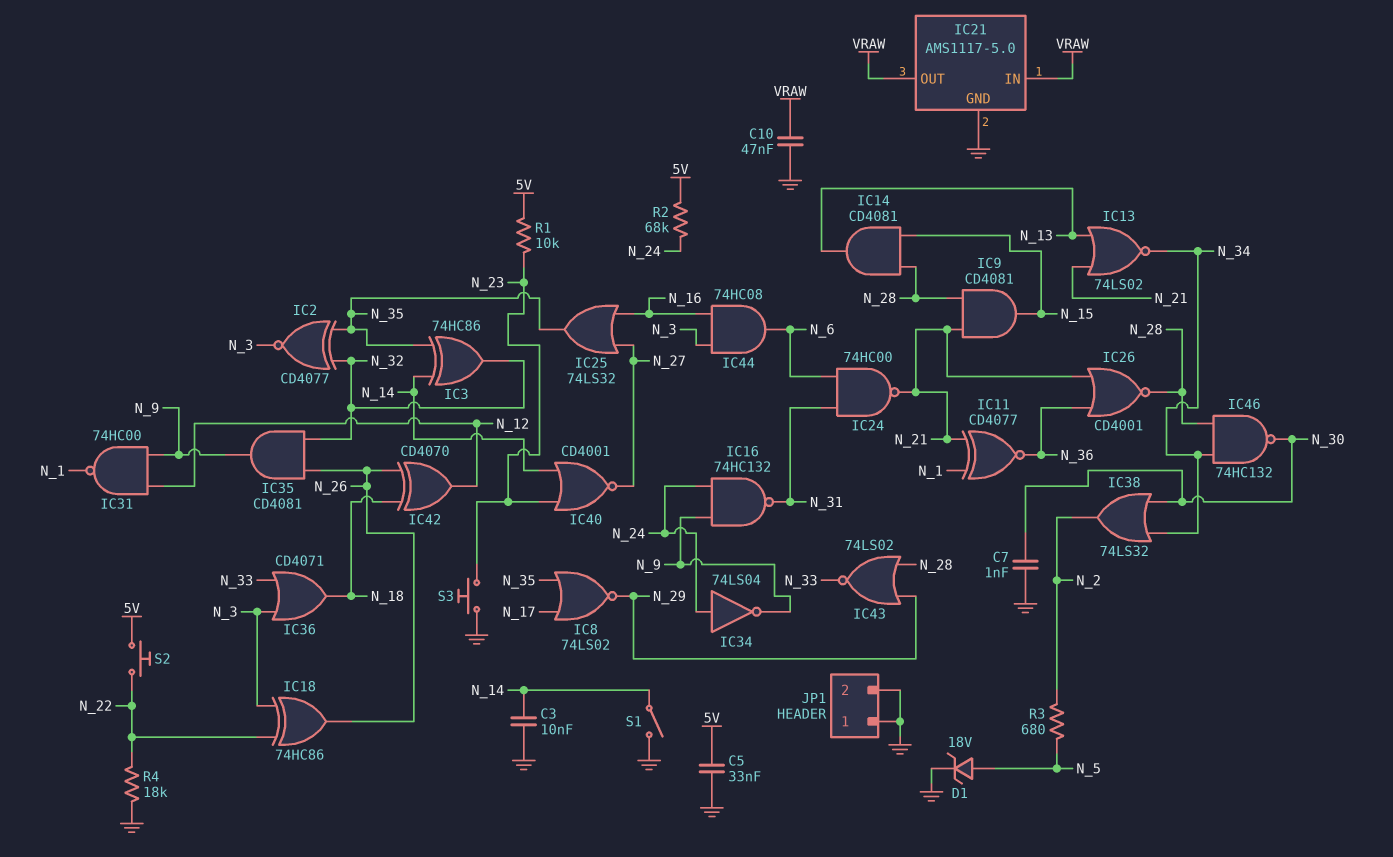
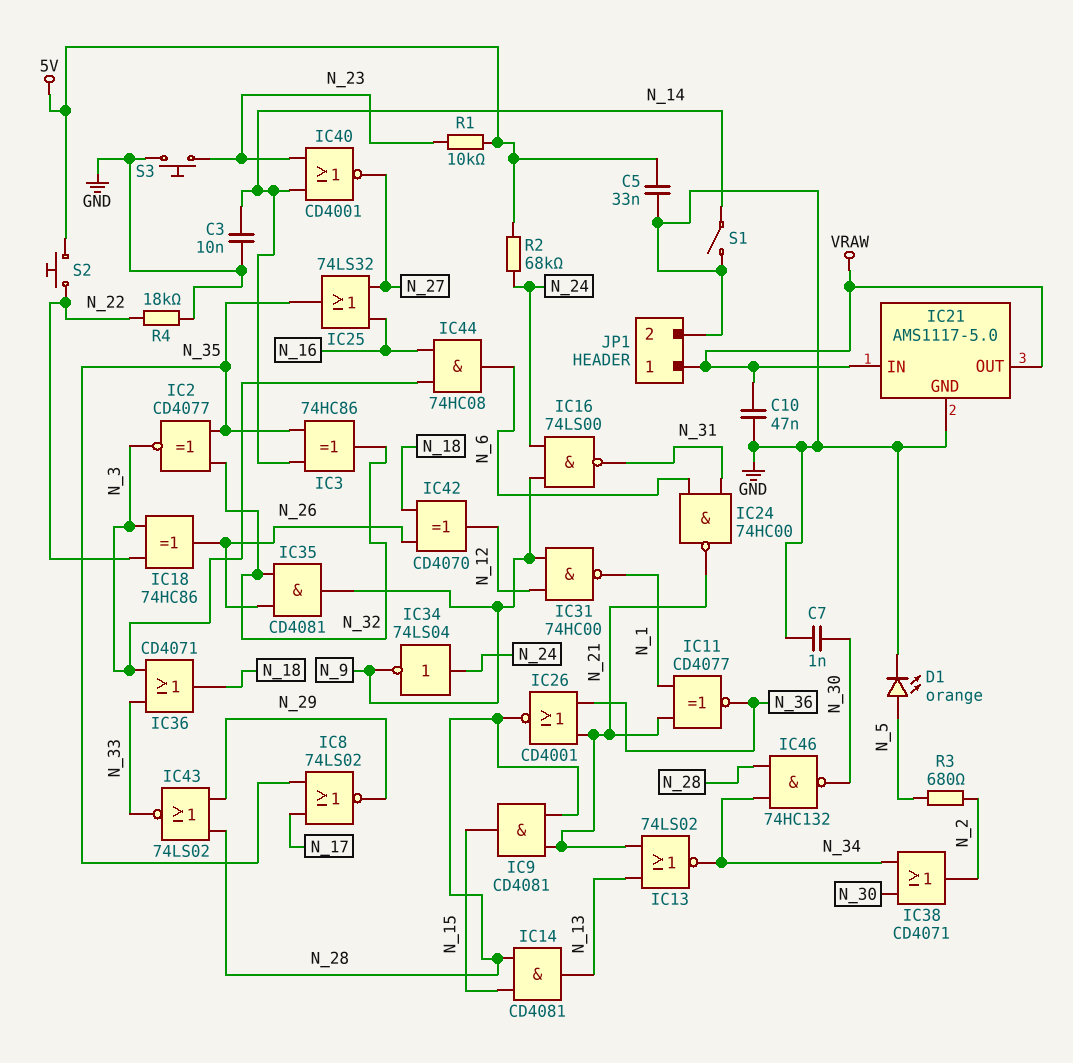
D1: zener 18V (A N_5, K GND) -> LED orange (A N_5, K GND)
IC16: NAND 74HC132 (in N_9, in N_24, out N_31) -> NAND 74LS00 (in N_9, in N_24, out N_31)
IC38: OR 74LS32 (in N_30, in N_34, out N_2) -> OR CD4071 (in N_30, in N_34, out N_2)
JP1 pin 1: GND -> VRAW

